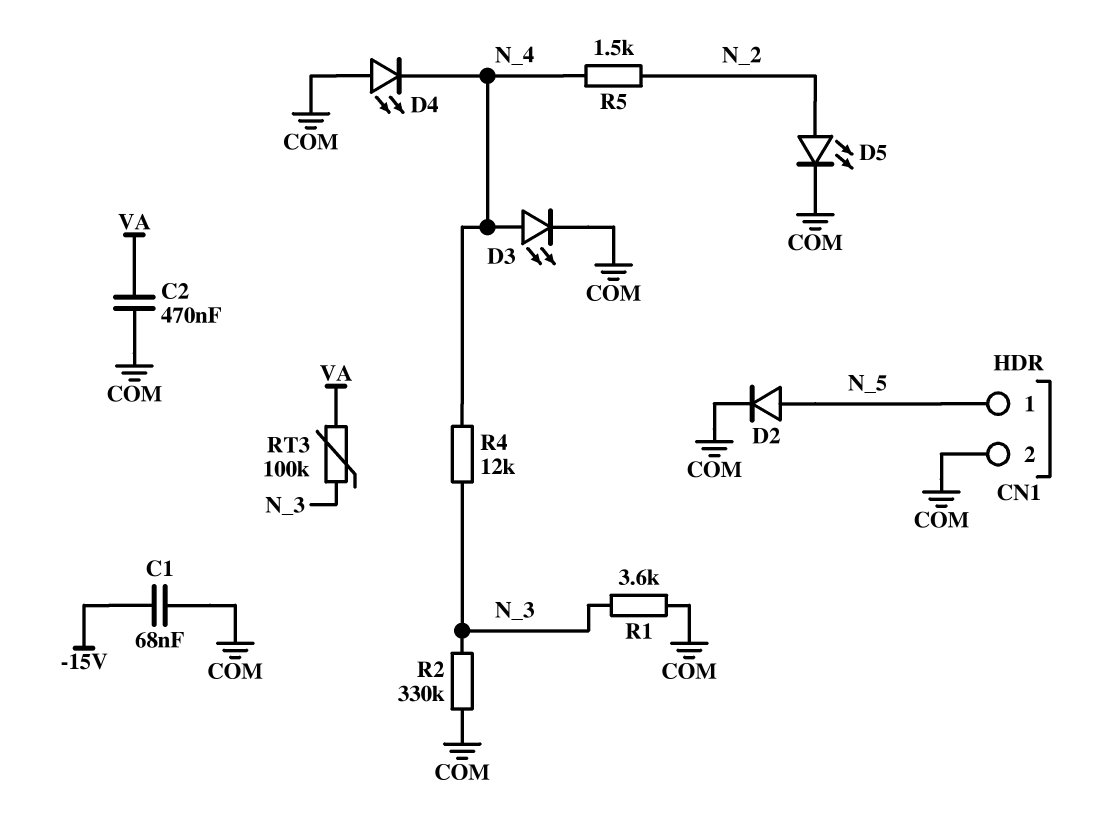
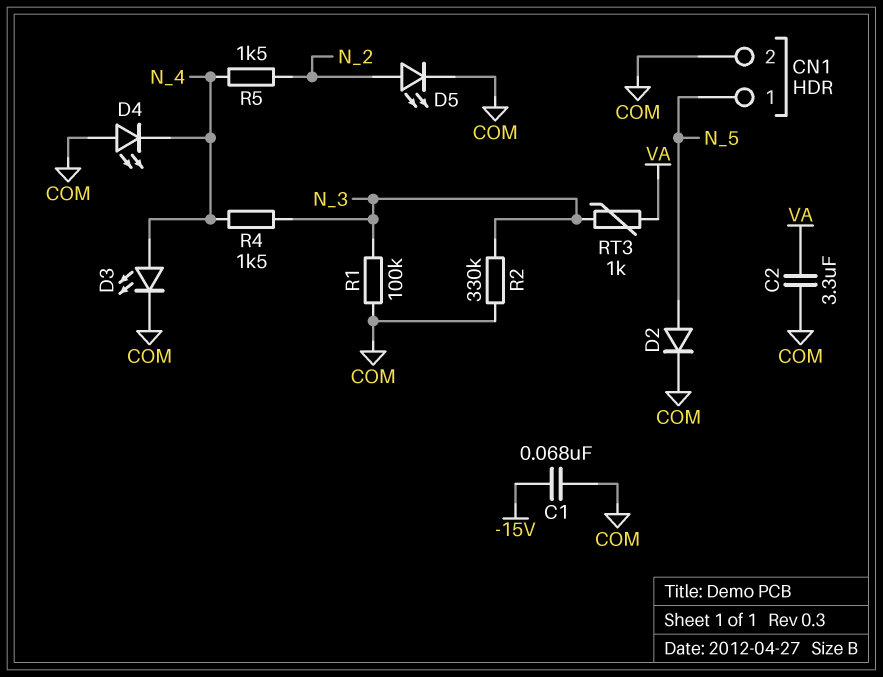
C2: 470nF (COM, VA) -> 3.3uF (COM, VA)
R1: 3.6k (COM, N_3) -> 100k (COM, N_3)
R4: 12k (N_3, N_4) -> 1.5k (N_3, N_4)
RT3: 100k (N_3, VA) -> 1k (N_3, VA)

